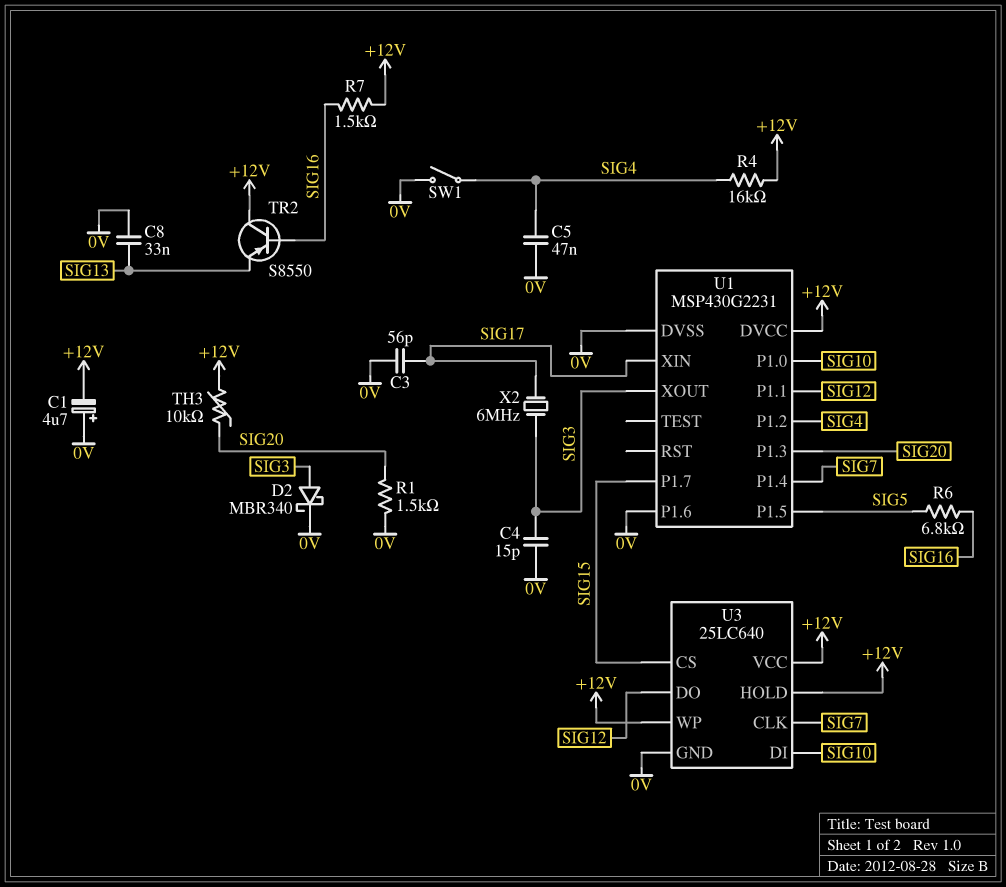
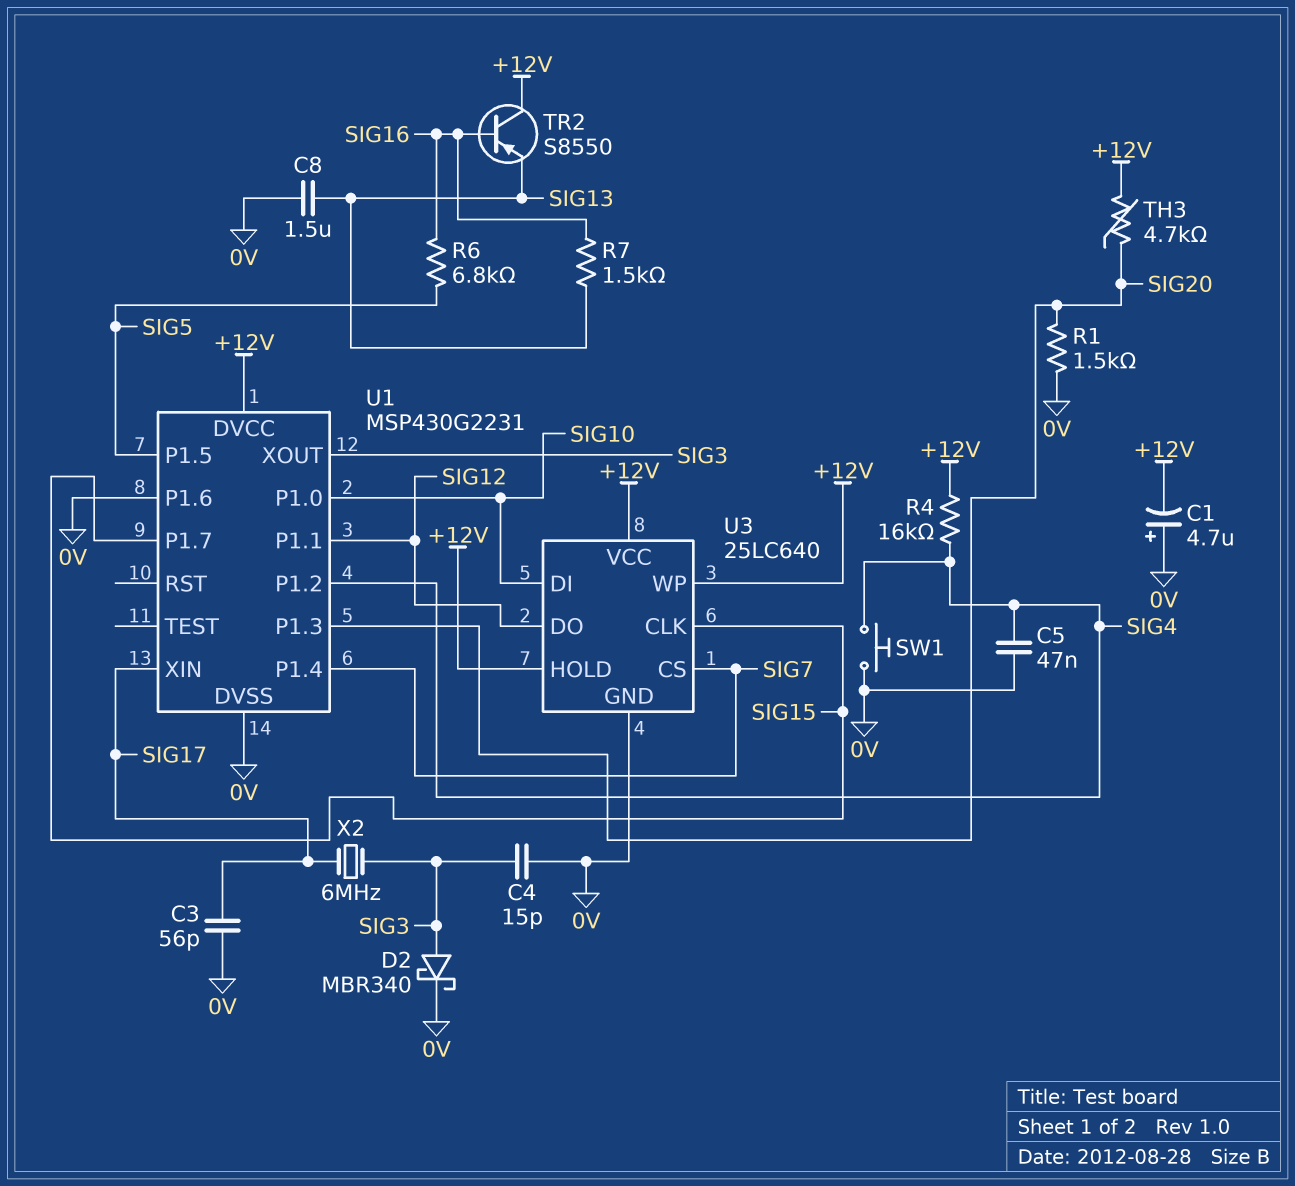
C8: 33nF (0V, SIG13) -> 1.5uF (0V, SIG13)
R7: 1.5k (+12V, SIG16) -> 1.5k (SIG13, SIG16)
SW1: switch (0V, SIG4) -> button (0V, SIG4)
TH3: 10k (+12V, SIG20) -> 4.7k (+12V, SIG20)
U3 pin CLK: SIG7 -> SIG15
U3 pin CS: SIG15 -> SIG7

